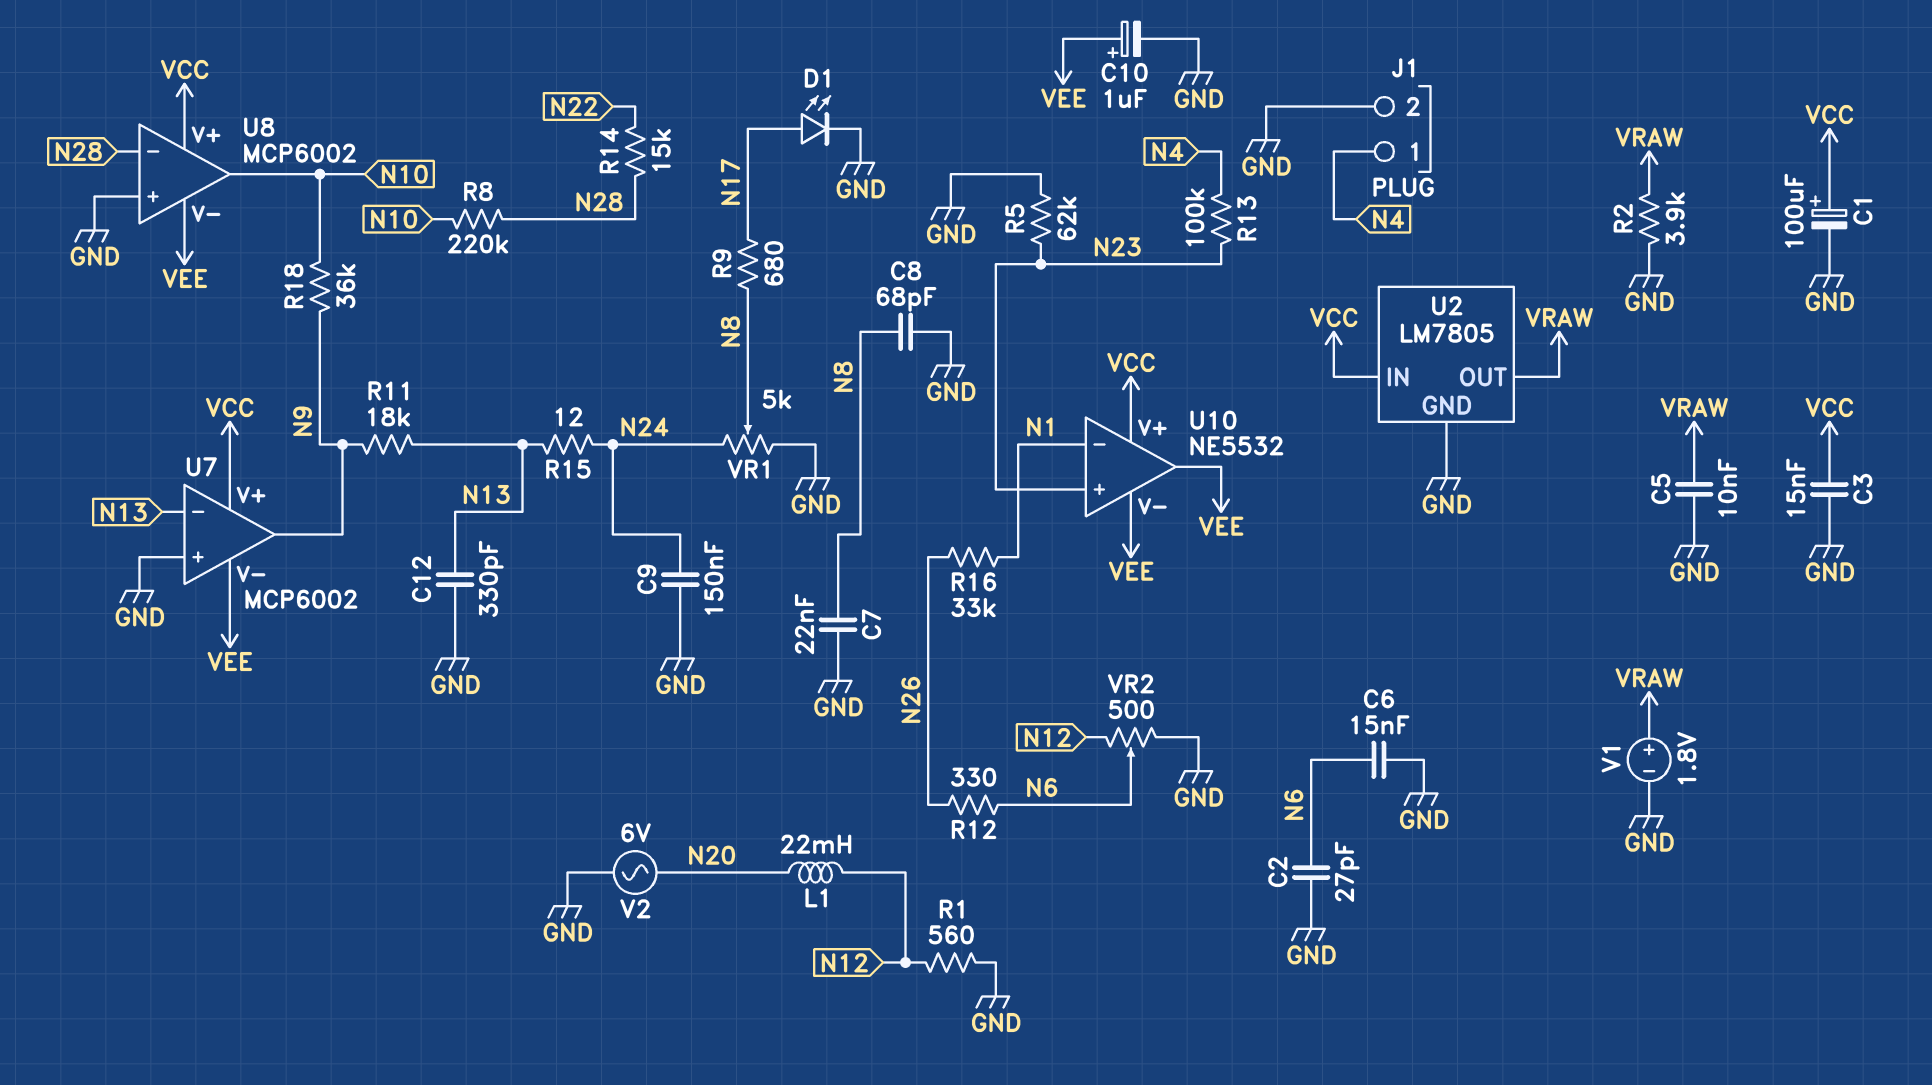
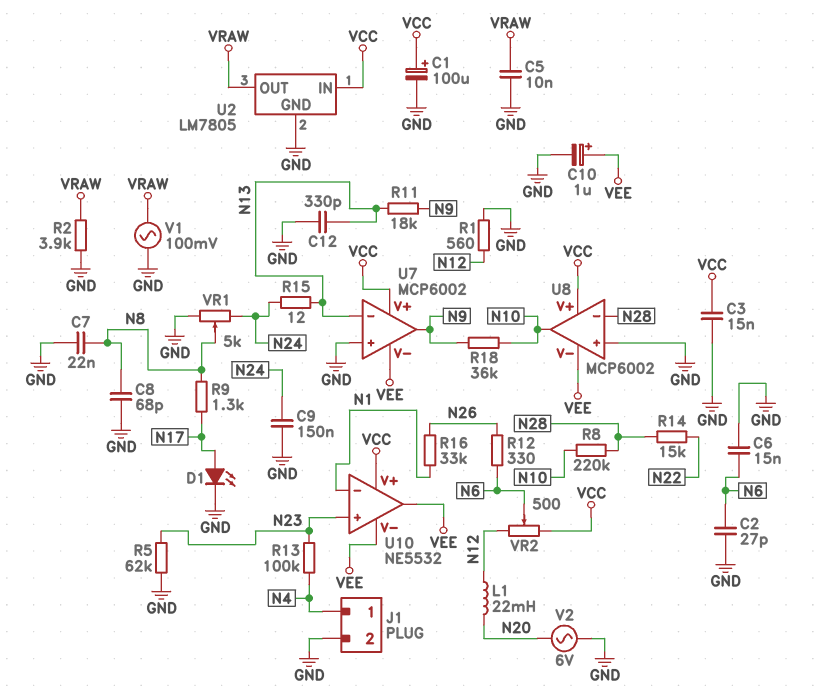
R9: 680 (N8, N17) -> 1.3k (N8, N17)
V1: 1.8V (plus VRAW, minus GND) -> AC 100mV (GND, VRAW)
VR2: 500 (GND, N12, wiper N6) -> 500 (N12, VCC, wiper N6)

